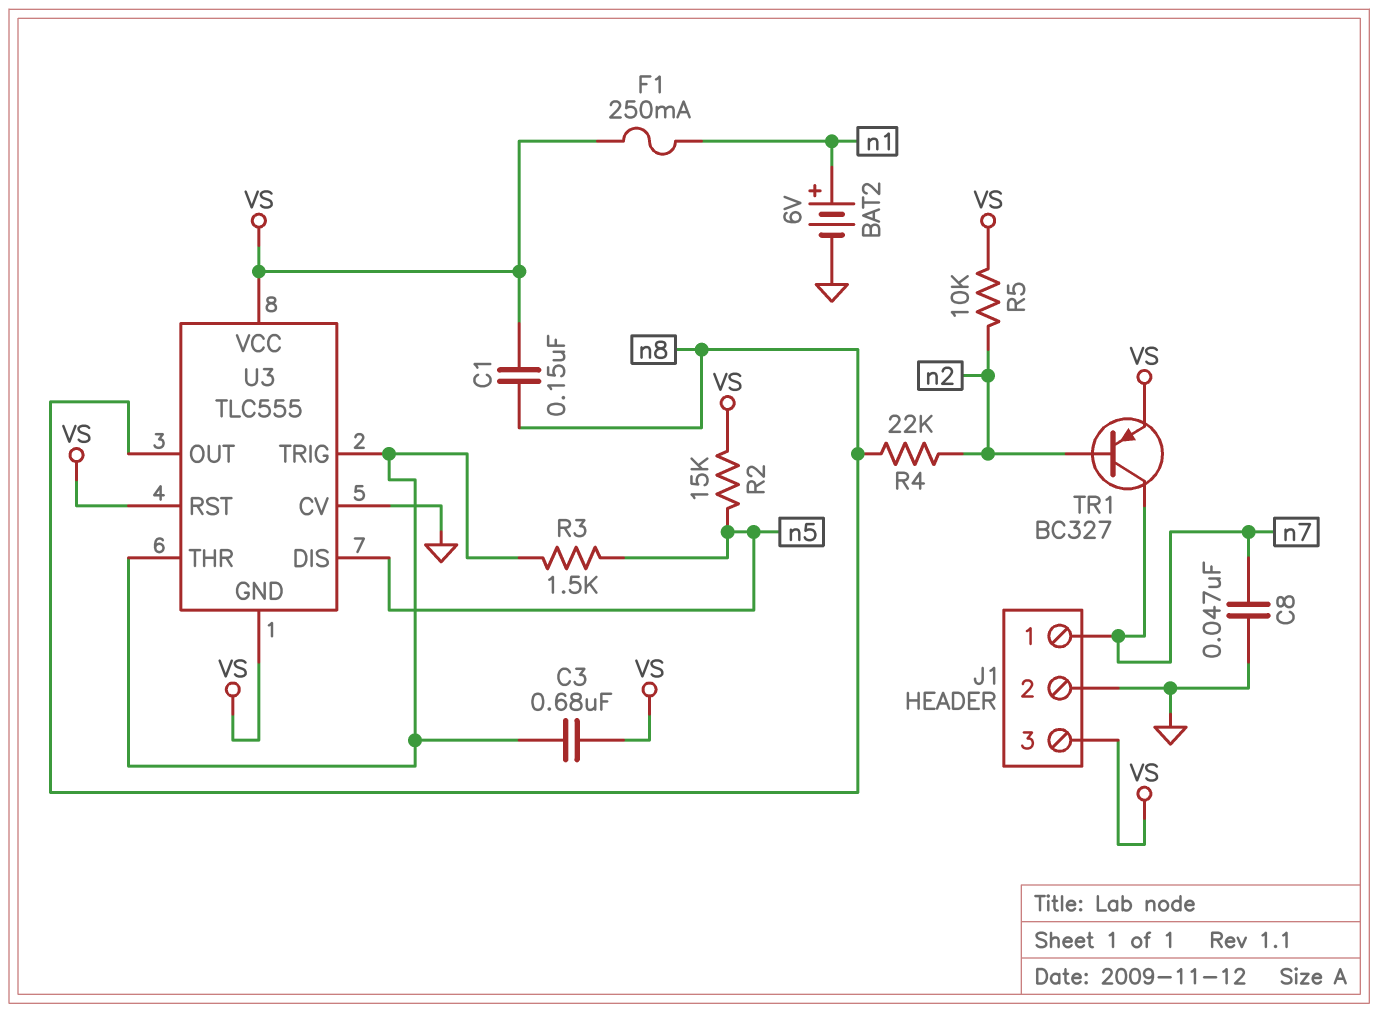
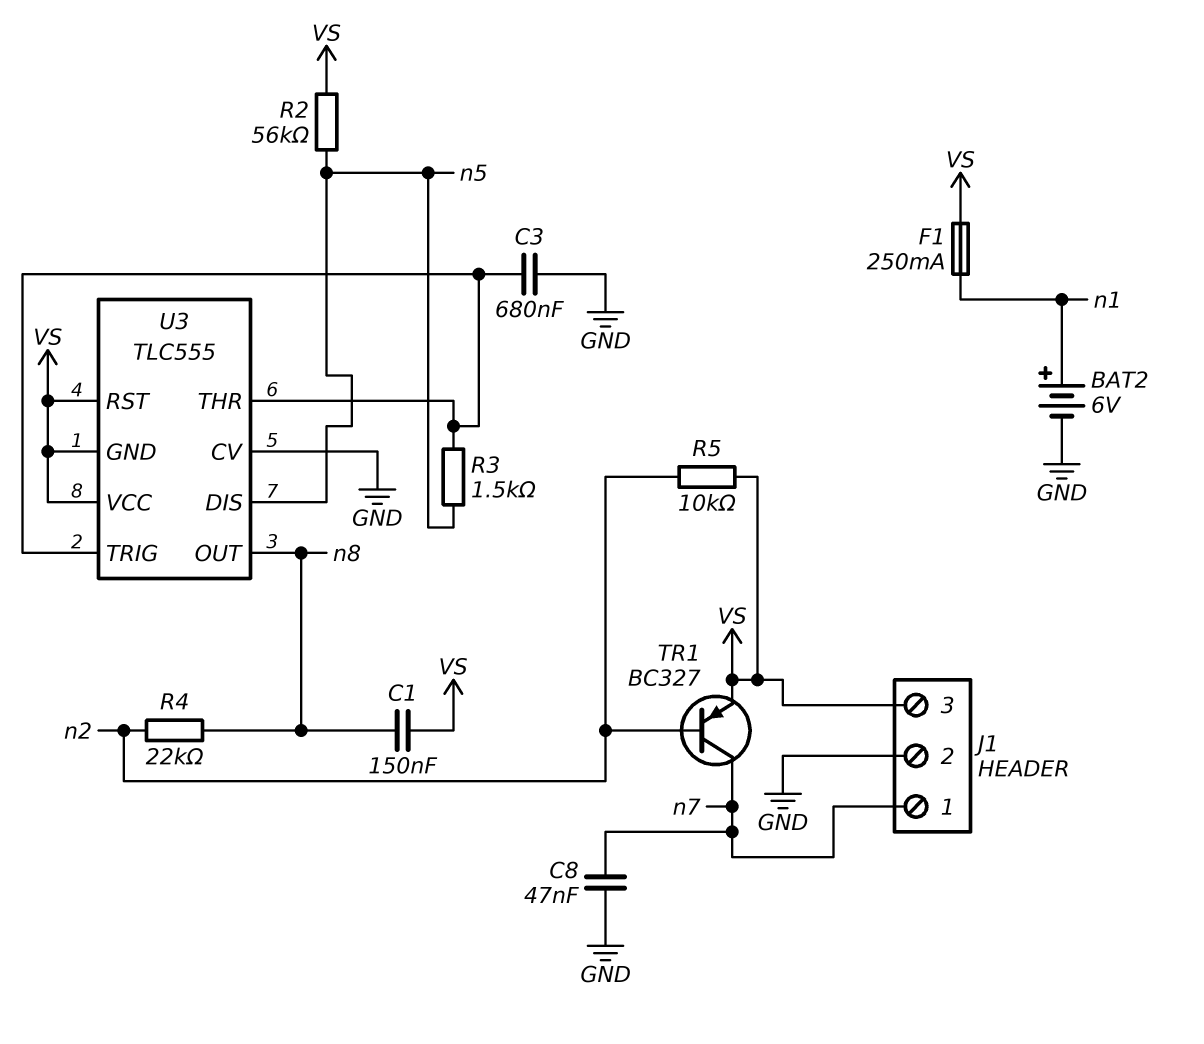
C3: 680nF (U3/THR, VS) -> 680nF (GND, U3/THR)
R2: 15k (VS, n5) -> 56k (VS, n5)

